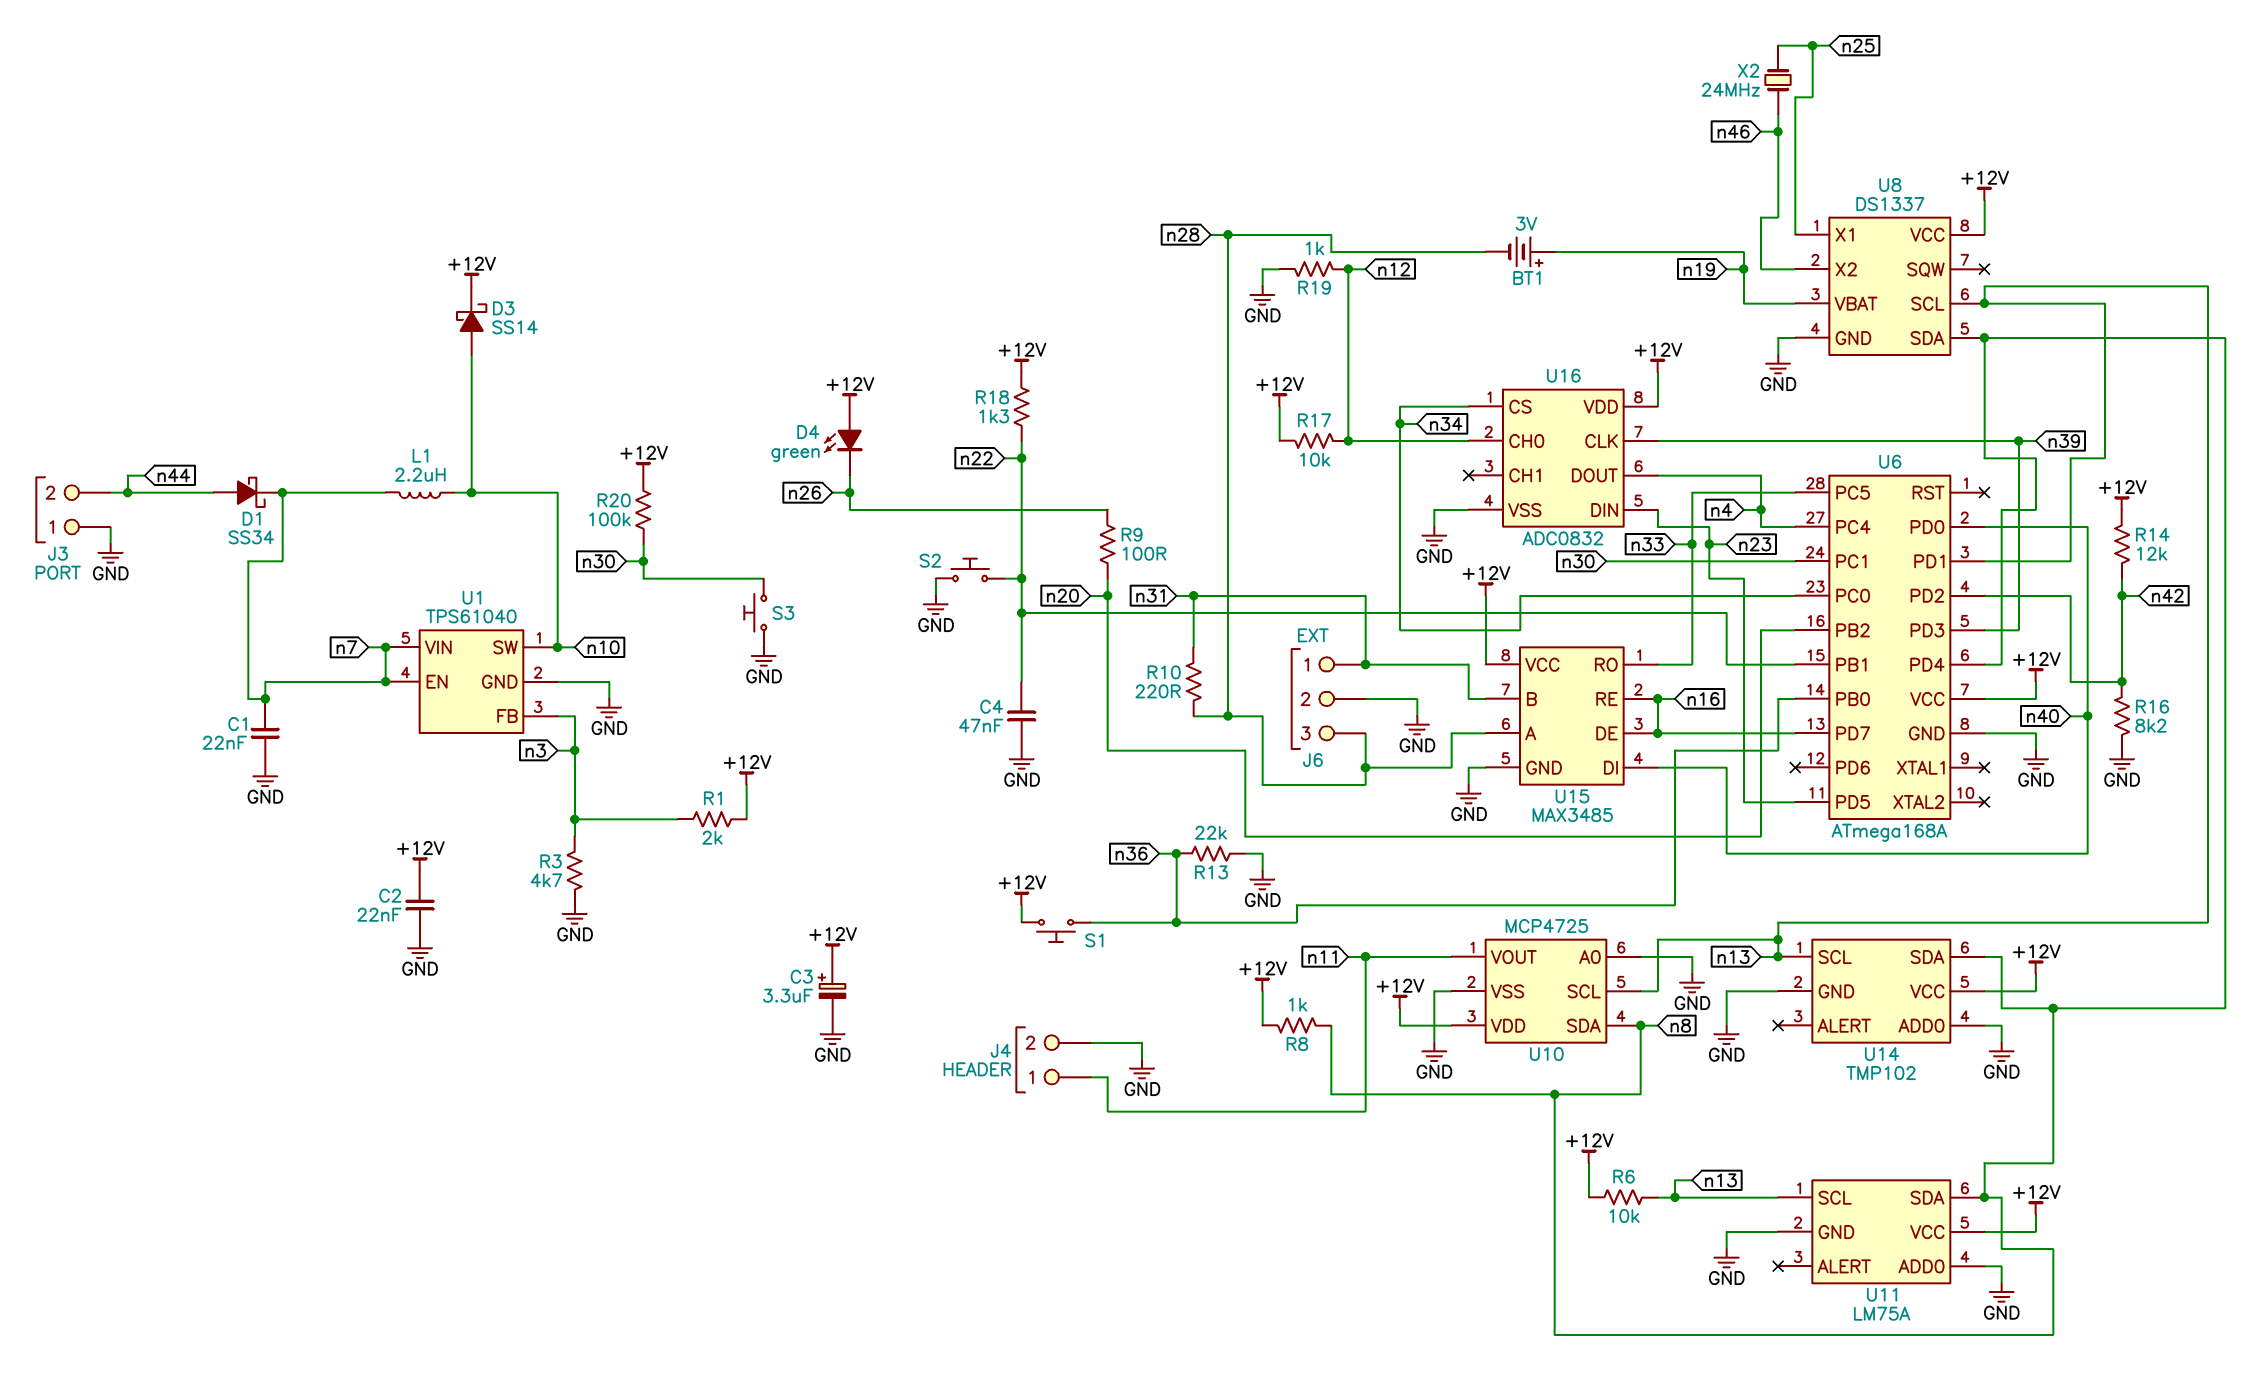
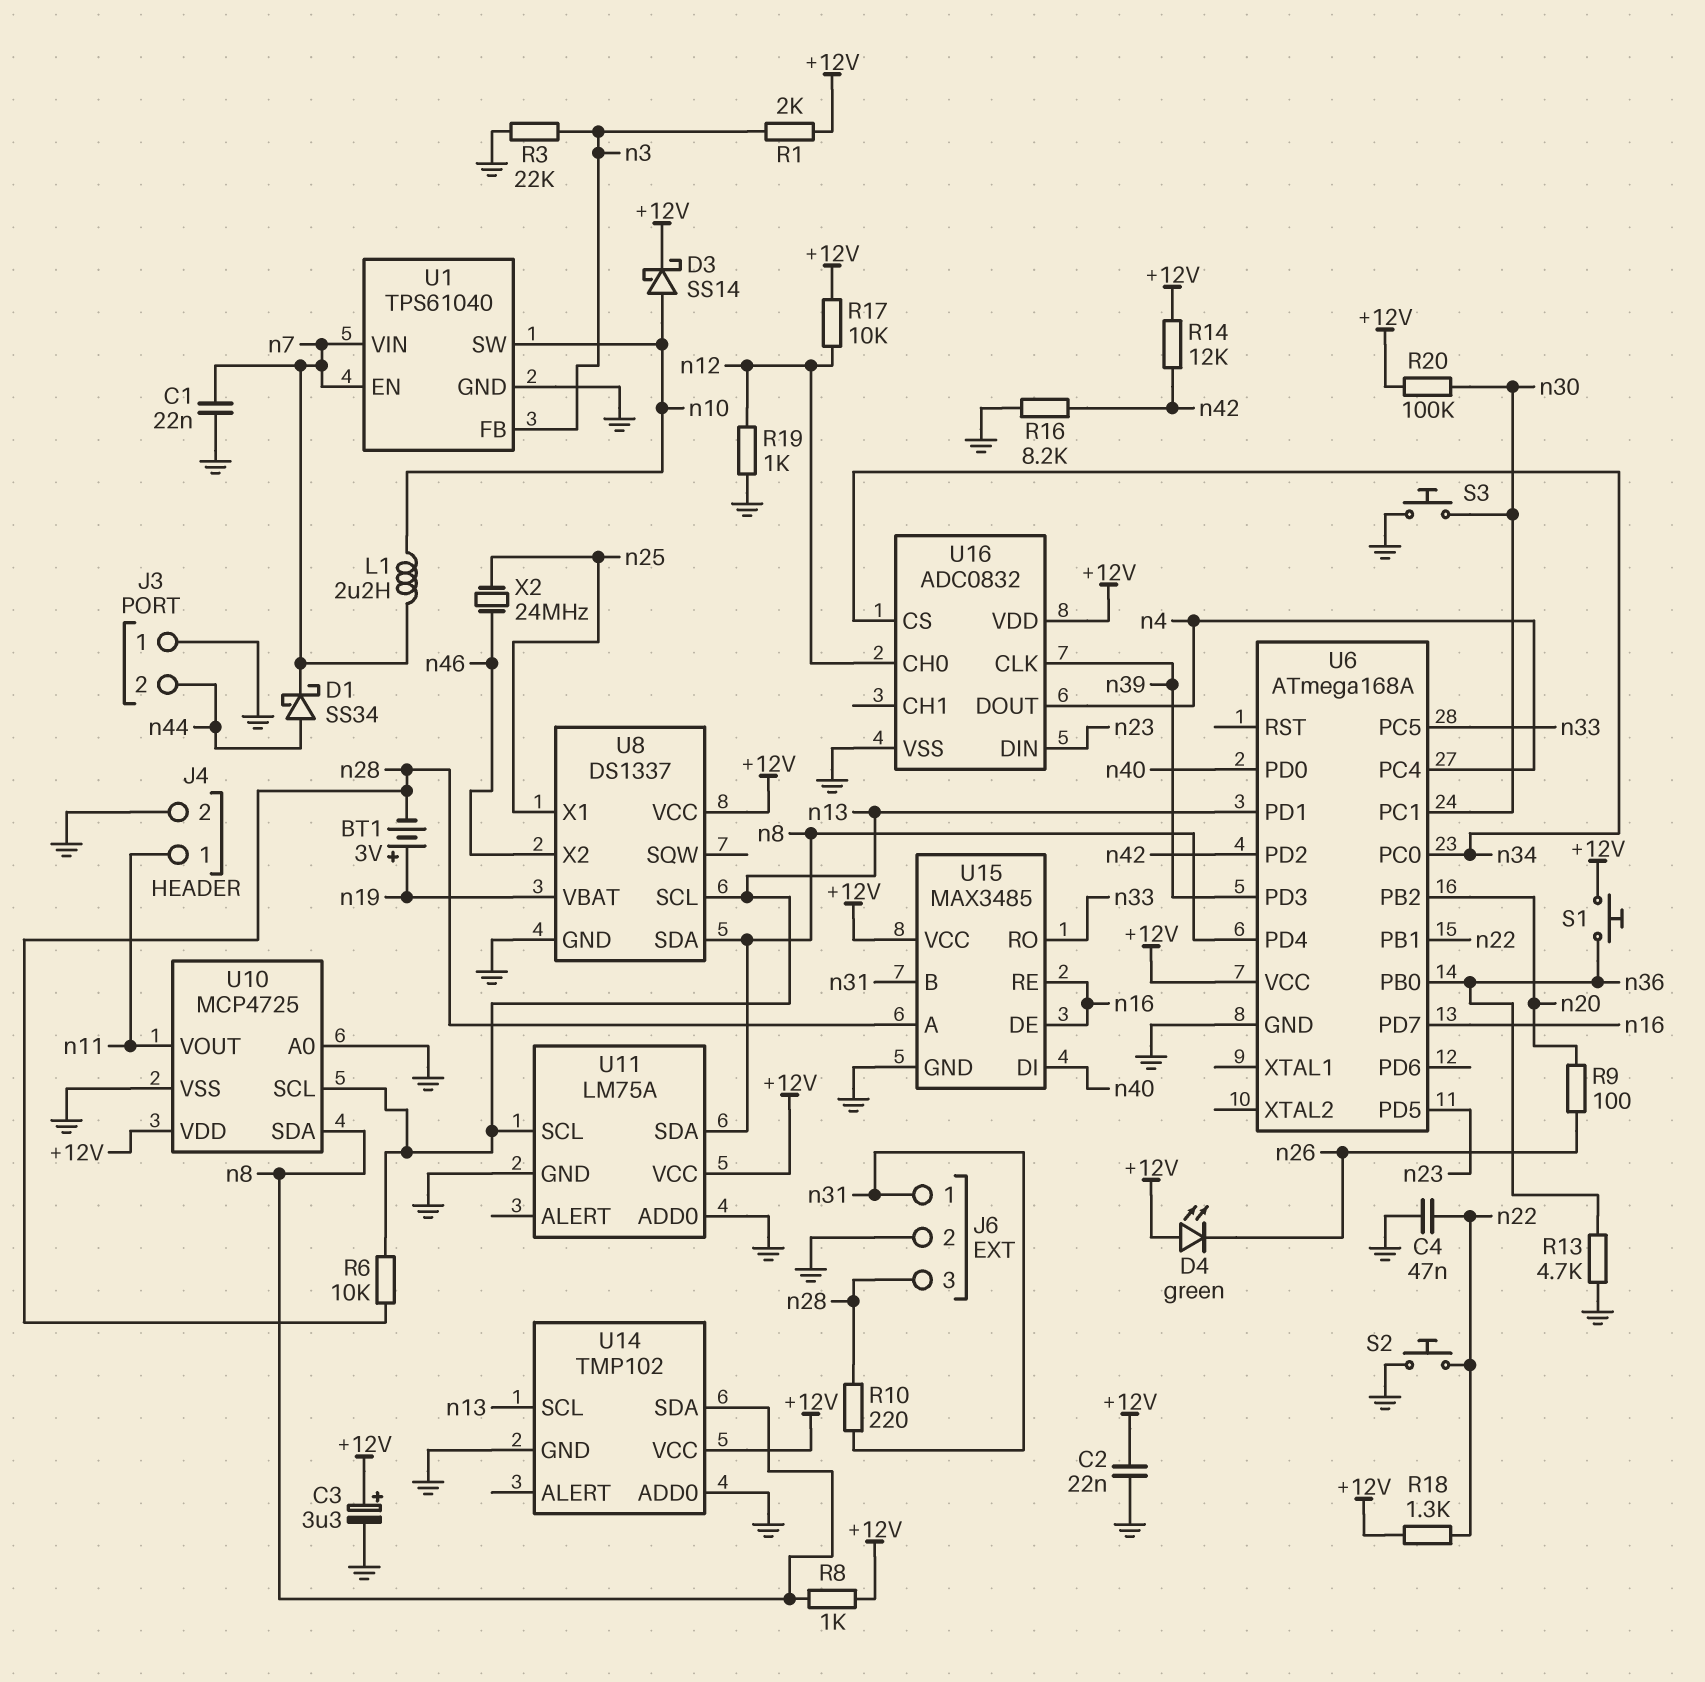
R3: 4.7k (GND, n3) -> 22k (GND, n3)
R6: 10k (+12V, n13) -> 10k (n13, n28)
R13: 22k (GND, n36) -> 4.7k (GND, n36)

